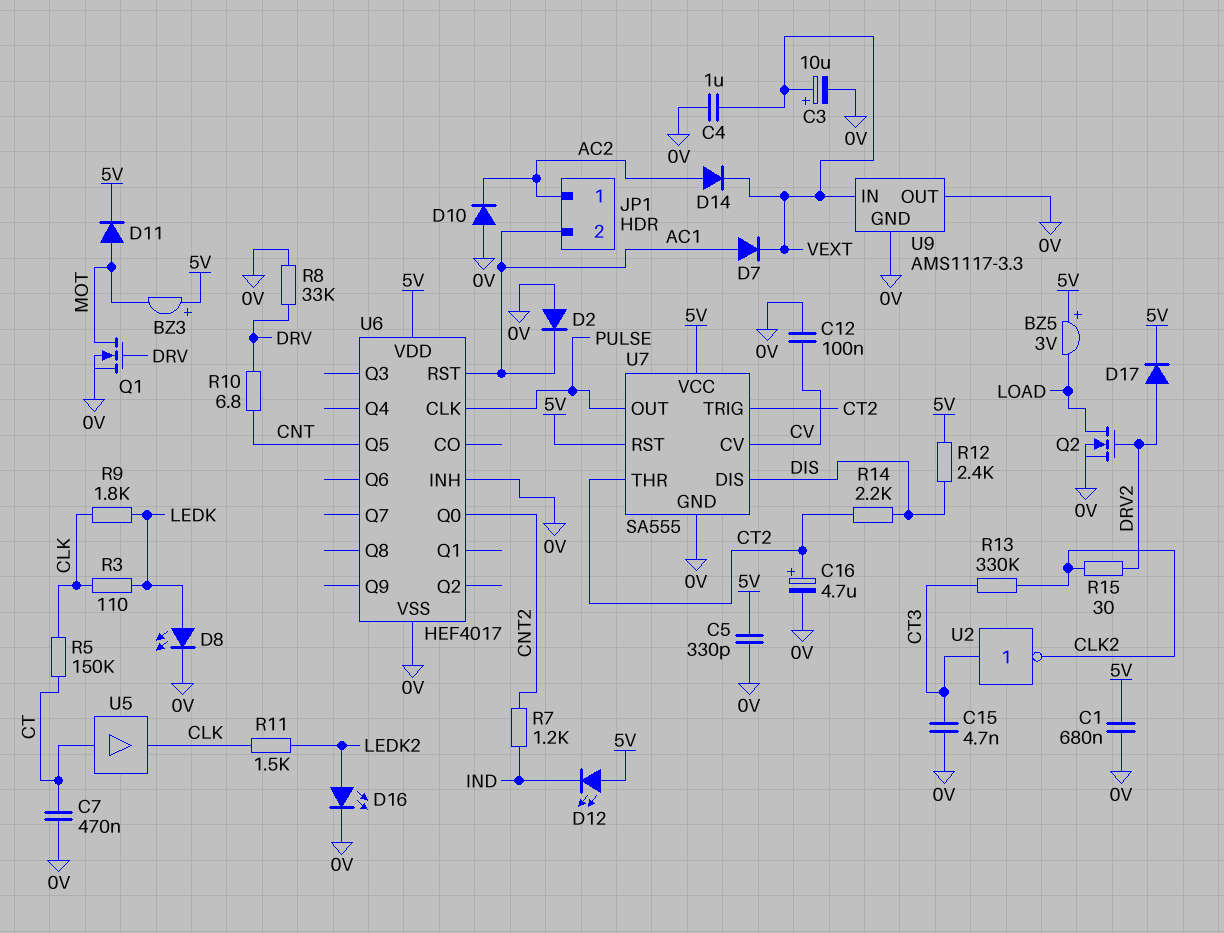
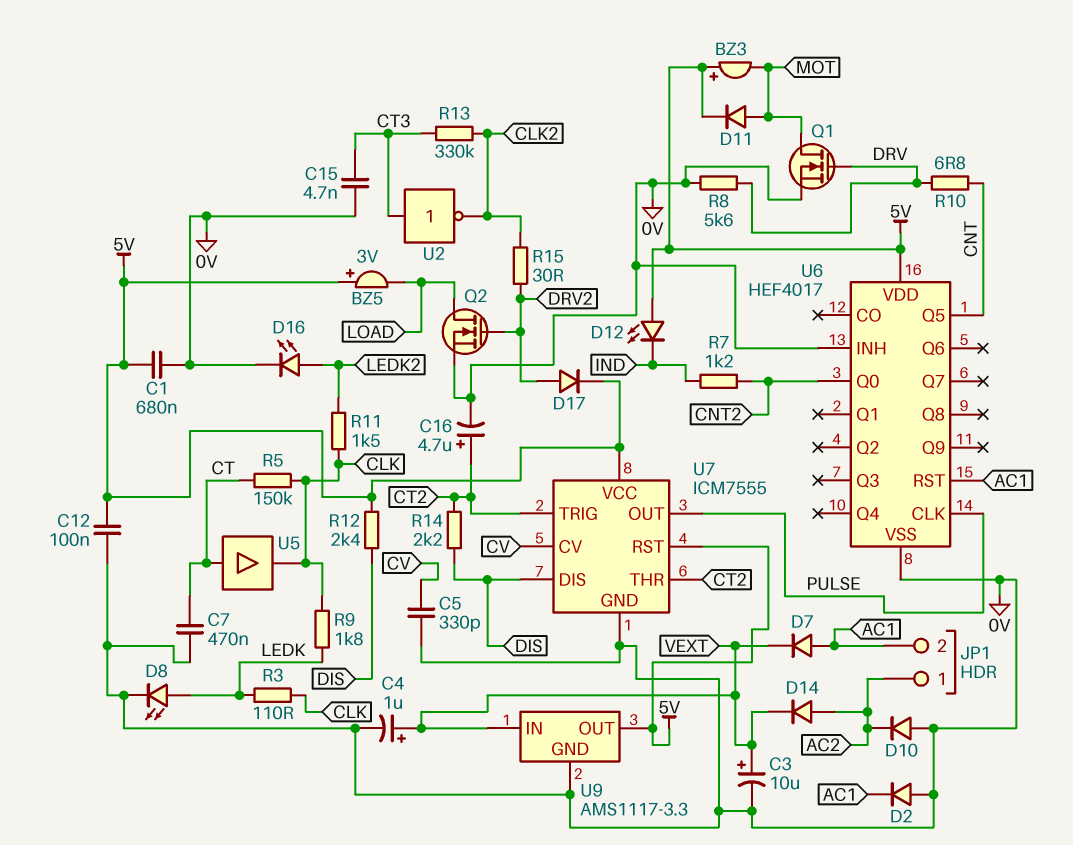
C4: 1uF (0V, VEXT) -> 1uF (plus VEXT, minus 0V)
C5: 330pF (0V, 5V) -> 330pF (0V, CV)
C12: 100nF (0V, CV) -> 100nF (0V, 5V)
R8: 33k (0V, DRV) -> 5.6k (0V, DRV)
U7: SA555 -> ICM7555
U9 pin OUT: 0V -> 5V

